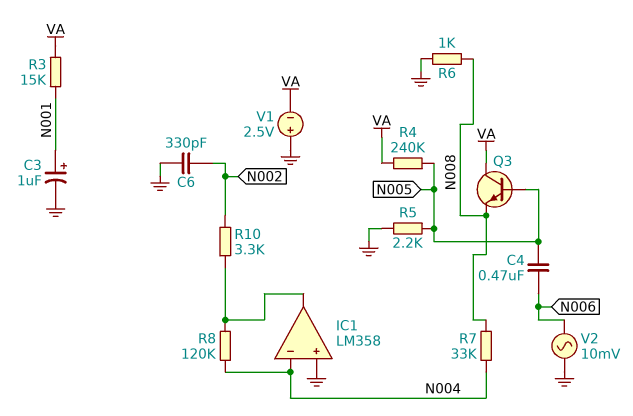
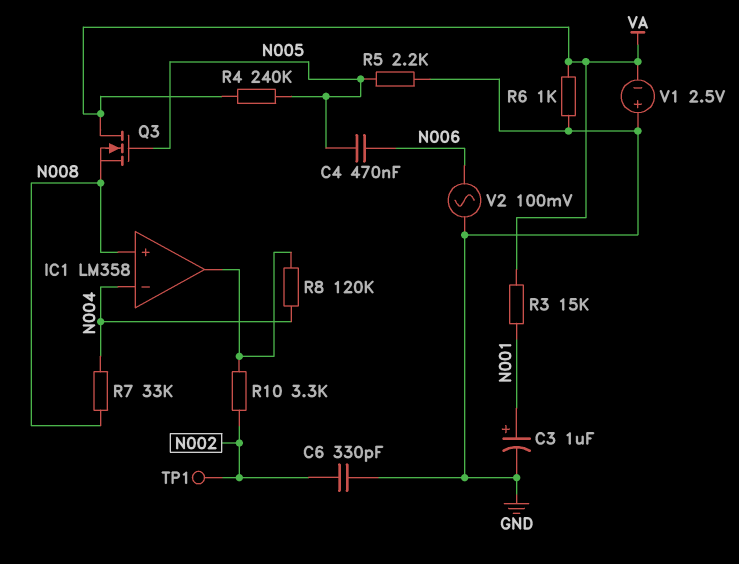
IC1 pin in+: GND -> N008
Q3: NPN (B N005, C VA, E N008) -> NMOS (G N005, D VA, S N008)
R6: 1k (GND, N008) -> 1k (GND, VA)
TP1: none -> test point (N002)
V2: AC 10mV (GND, N006) -> AC 100mV (GND, N006)

